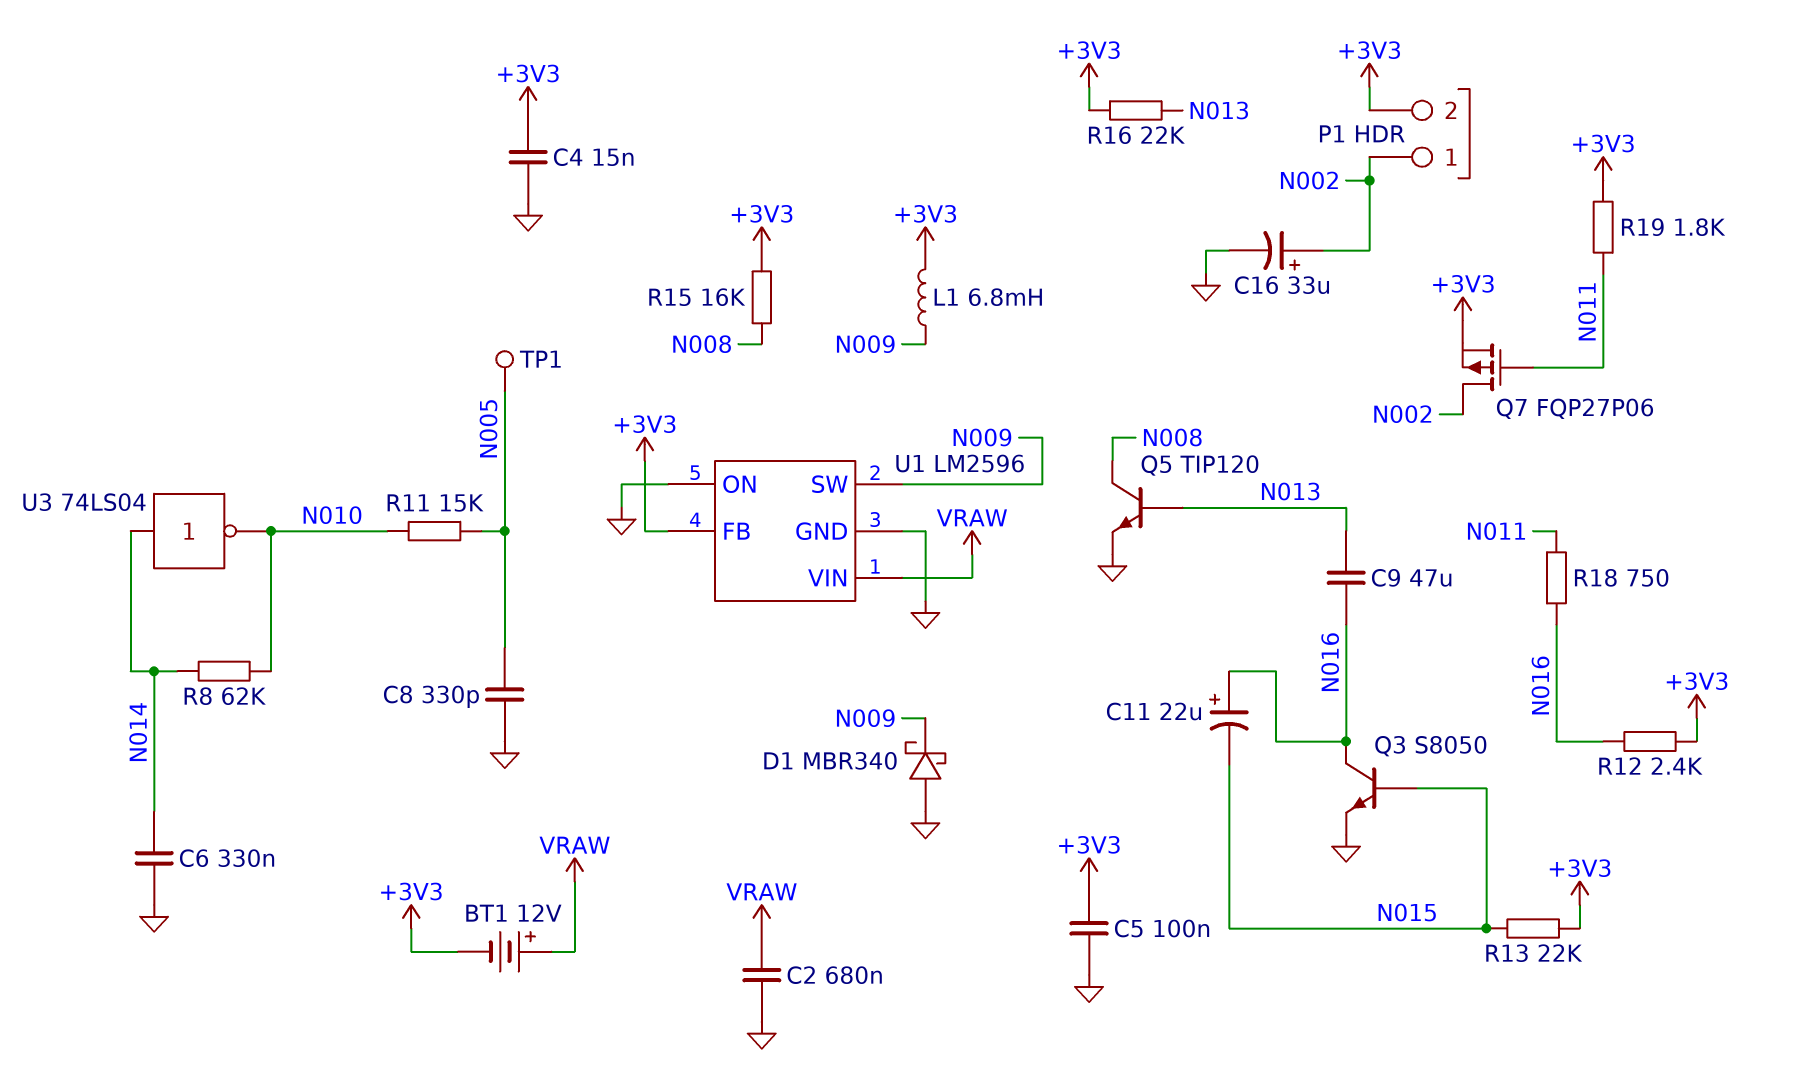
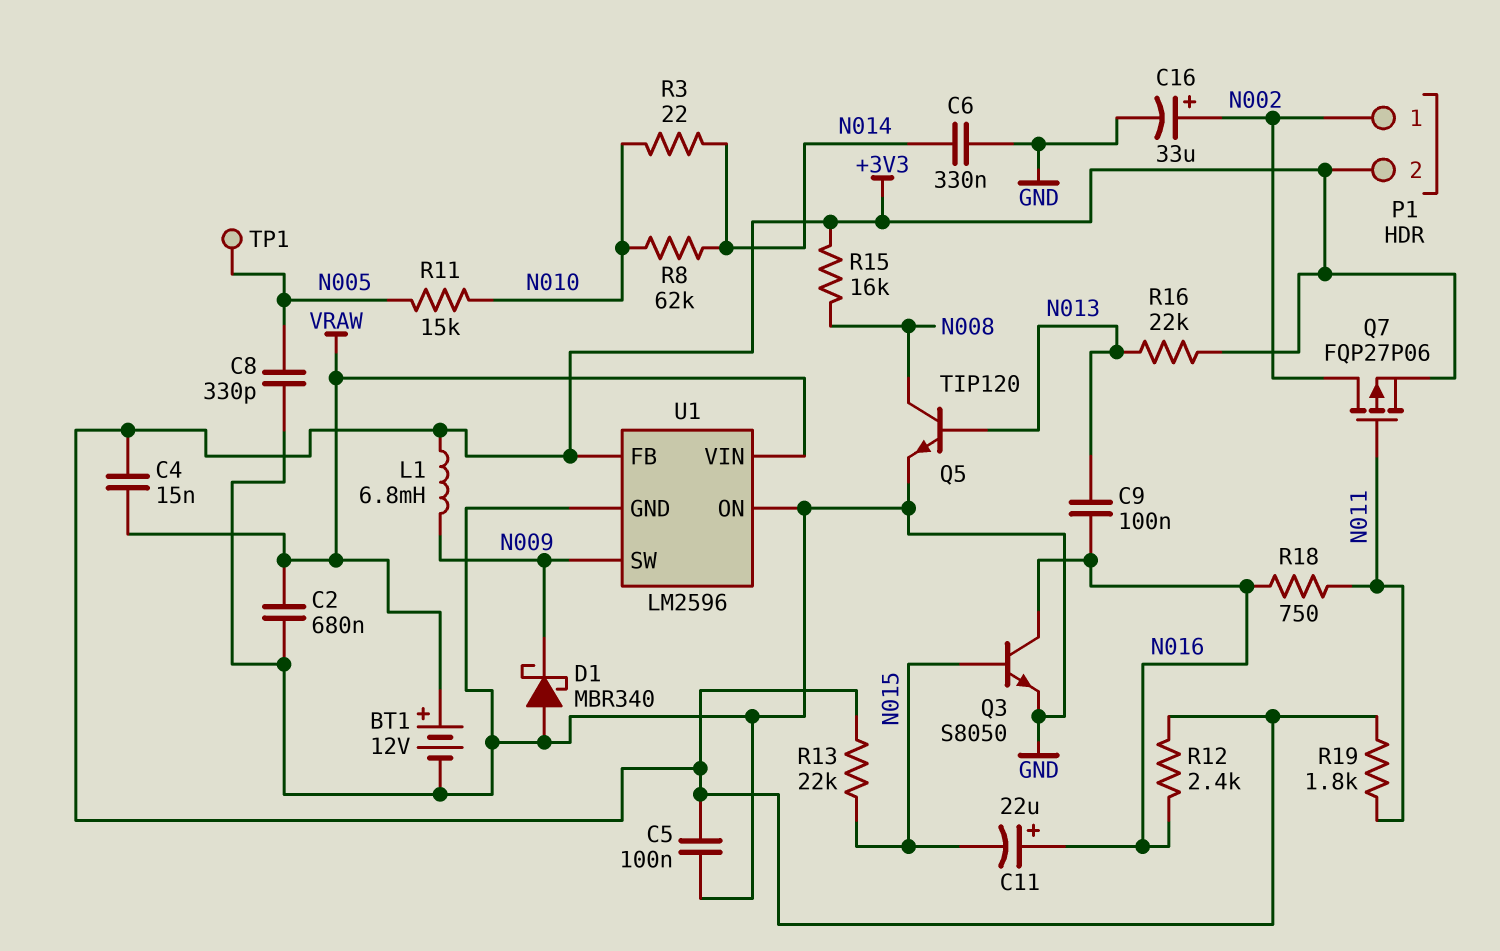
BT1: 12V (plus VRAW, minus +3V3) -> 12V (plus VRAW, minus GND)
C4: 15nF (+3V3, GND) -> 15nF (+3V3, VRAW)
C9: 47uF (N013, N016) -> 100nF (N013, N016)
R3: none -> 22 (N010, N014)
U3: NOT 74LS04 (in N014, out N010) -> none

